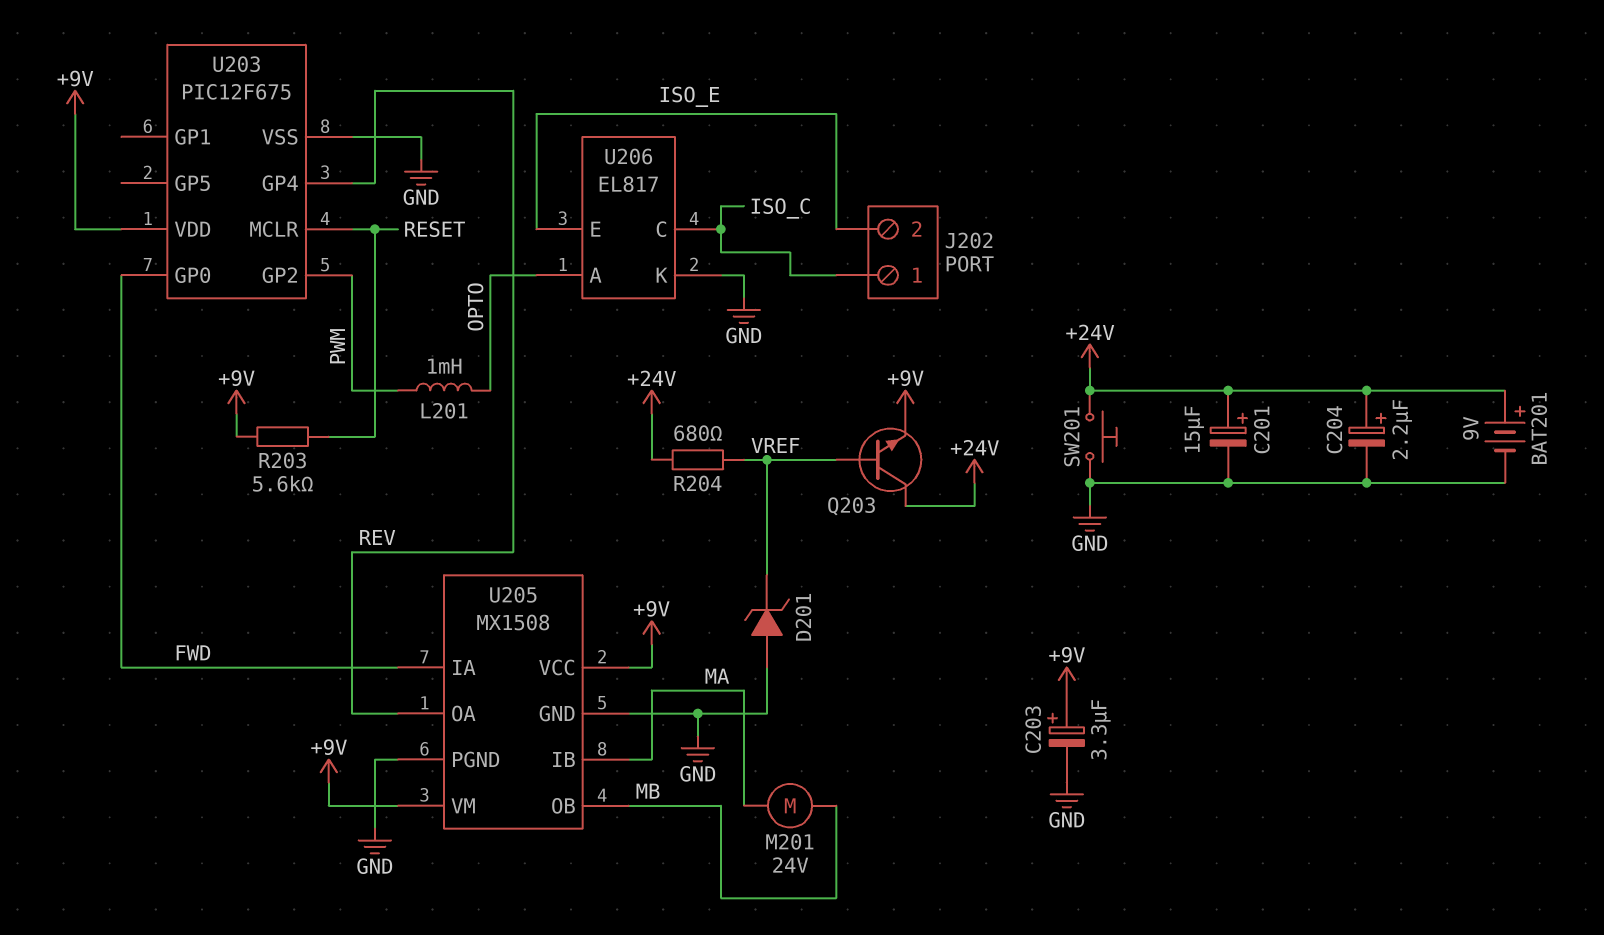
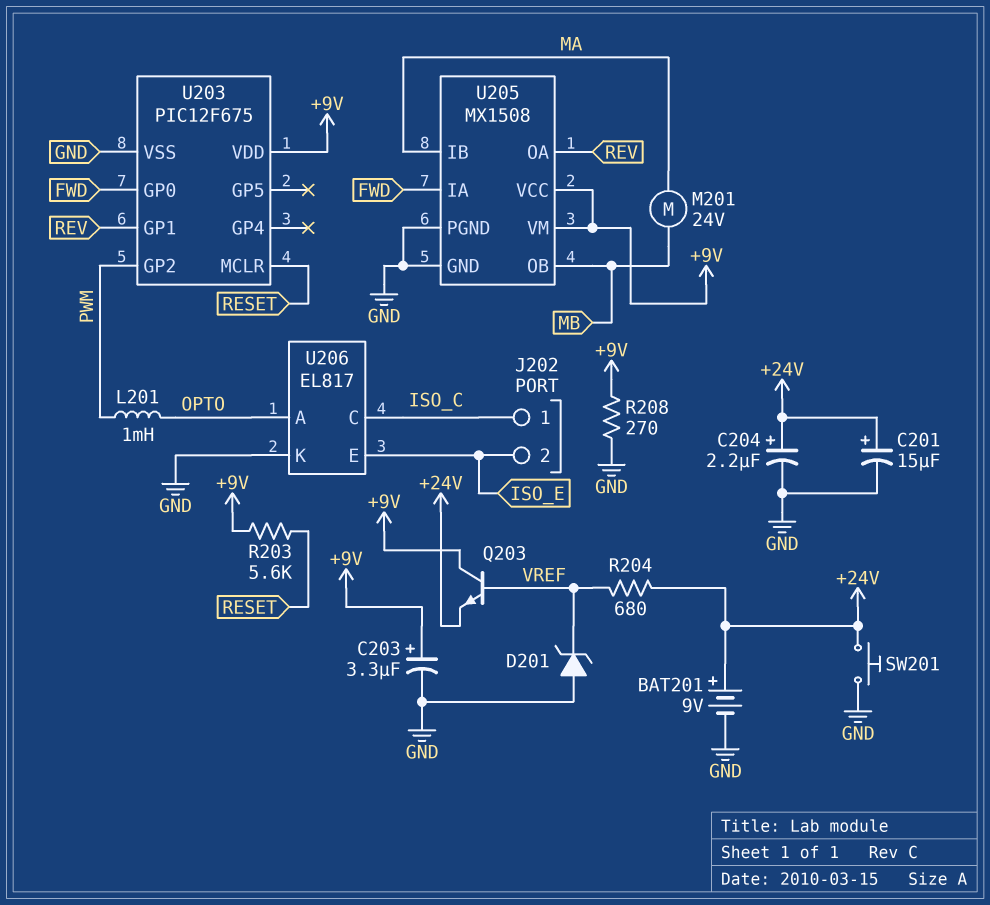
Q203: NPN (B VREF, C +24V, E +9V) -> NPN (B VREF, C +9V, E +24V)
R208: none -> 270 (+9V, GND)
U203 pin GP1: none -> REV
U203 pin GP4: REV -> none

